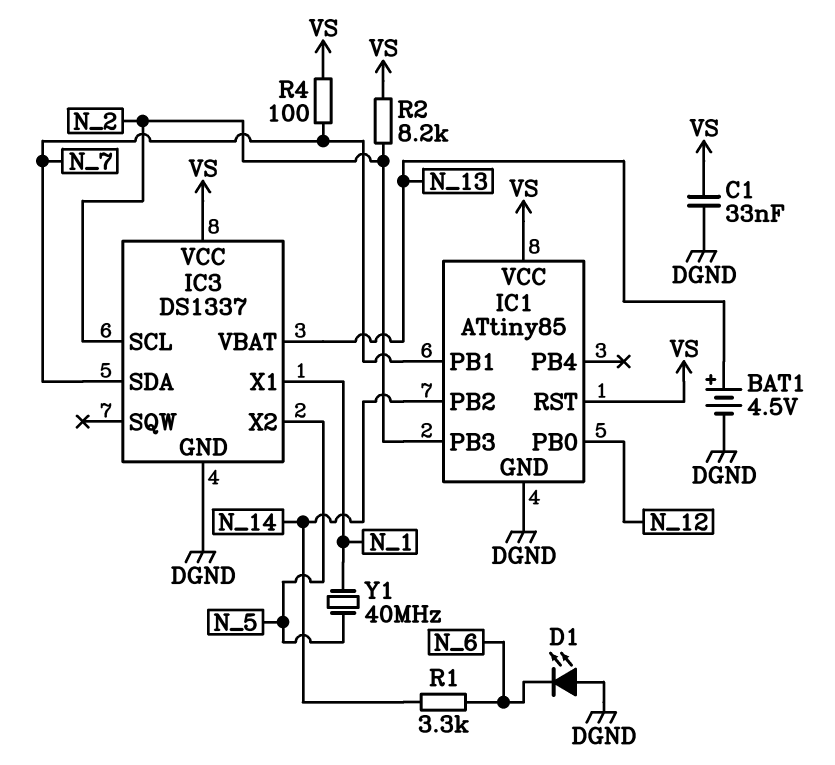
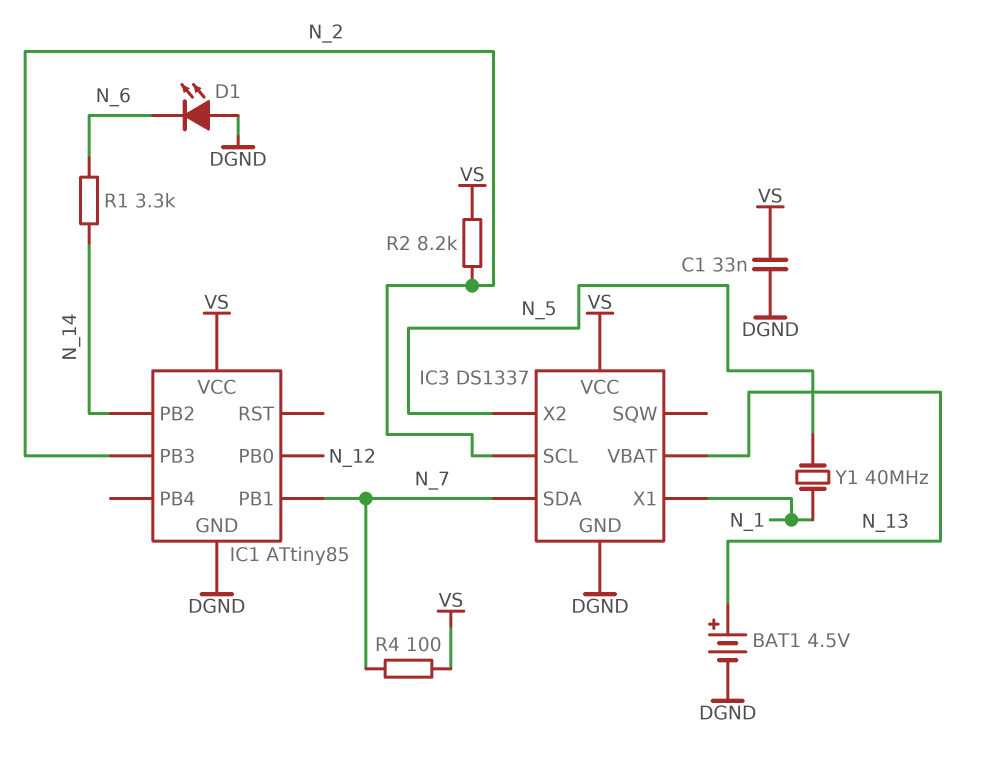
IC1 pin RST: VS -> none

